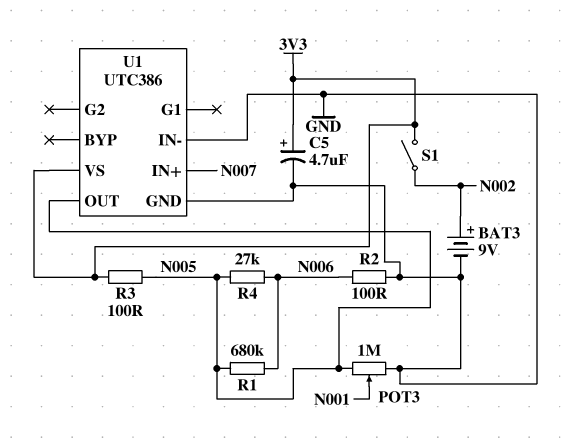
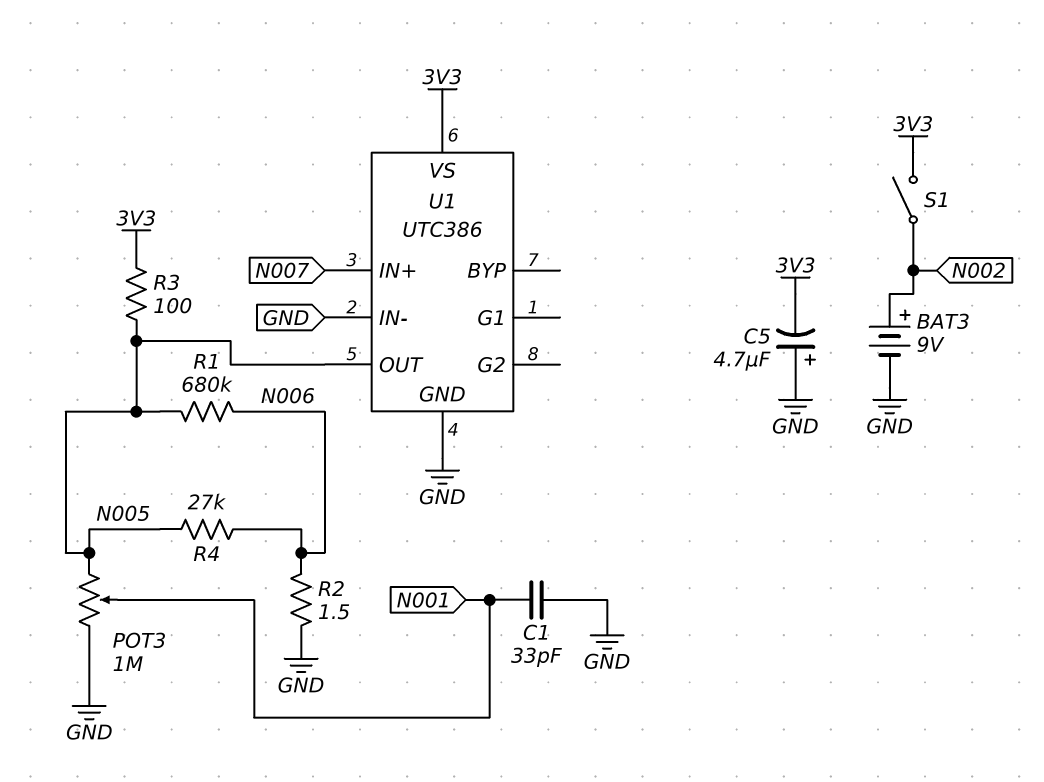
C1: none -> 33pF (GND, N001)
C5: 4.7uF (plus 3V3, minus GND) -> 4.7uF (plus GND, minus 3V3)
R2: 100 (GND, N006) -> 1.5 (GND, N006)

